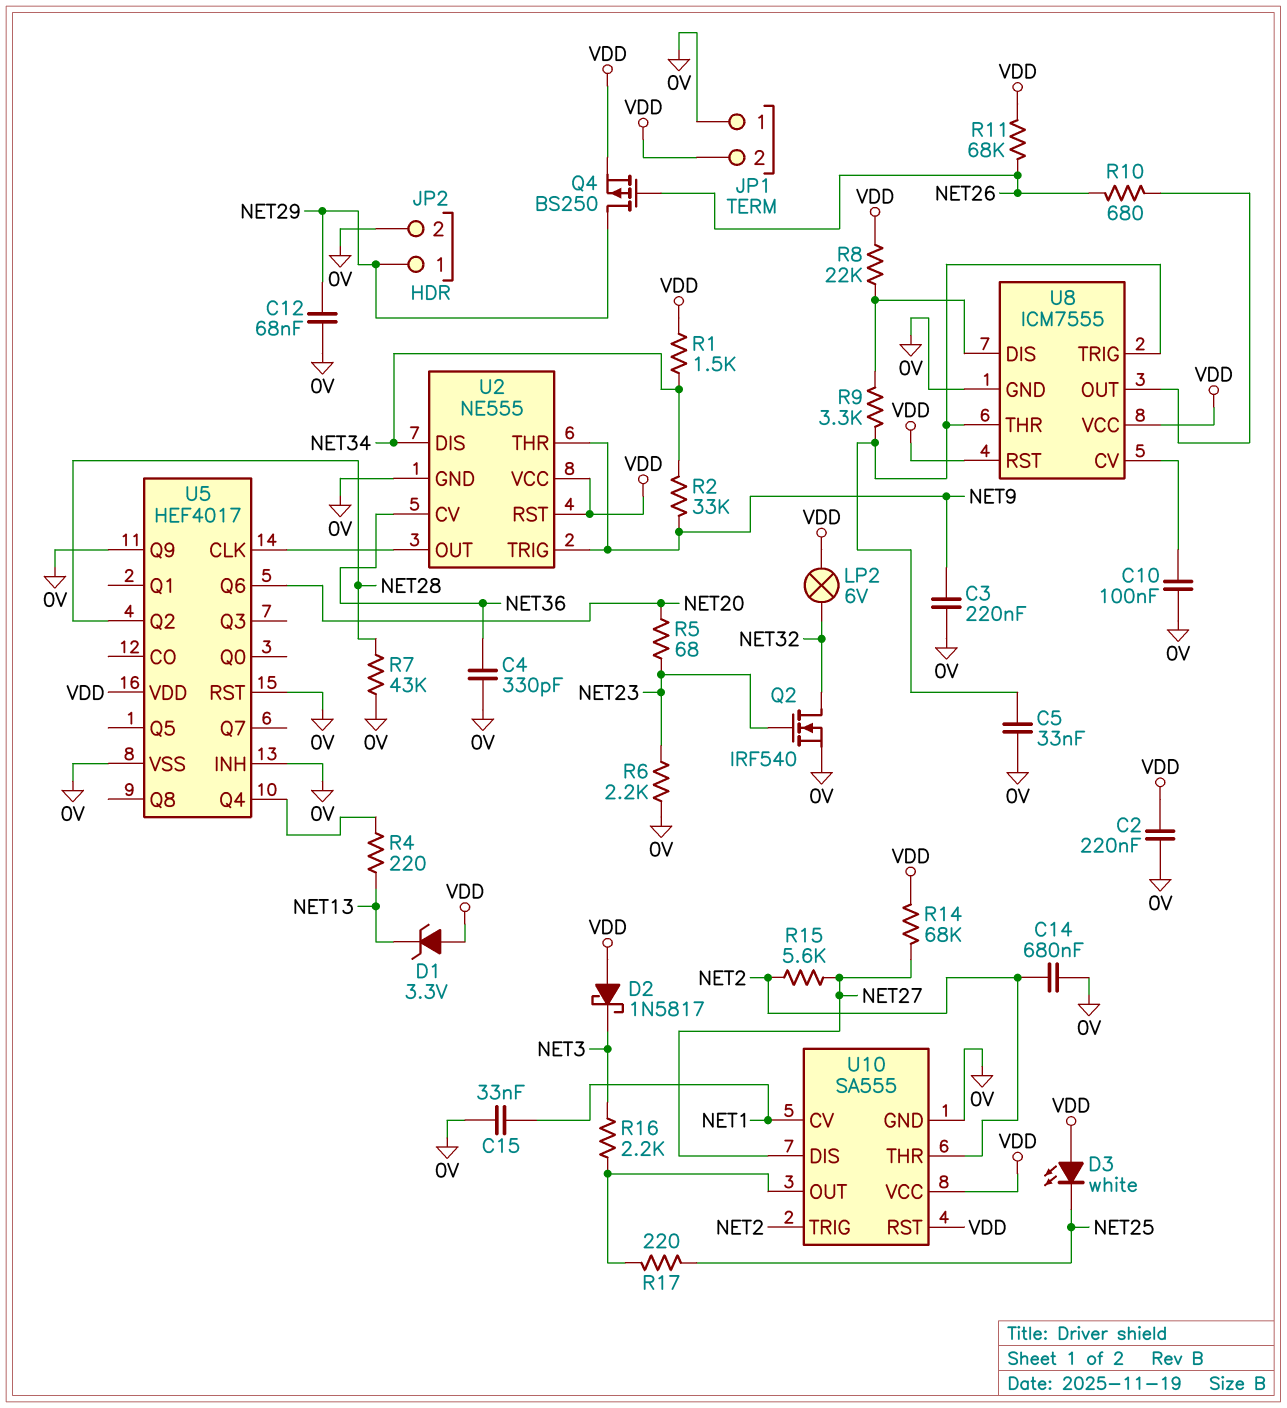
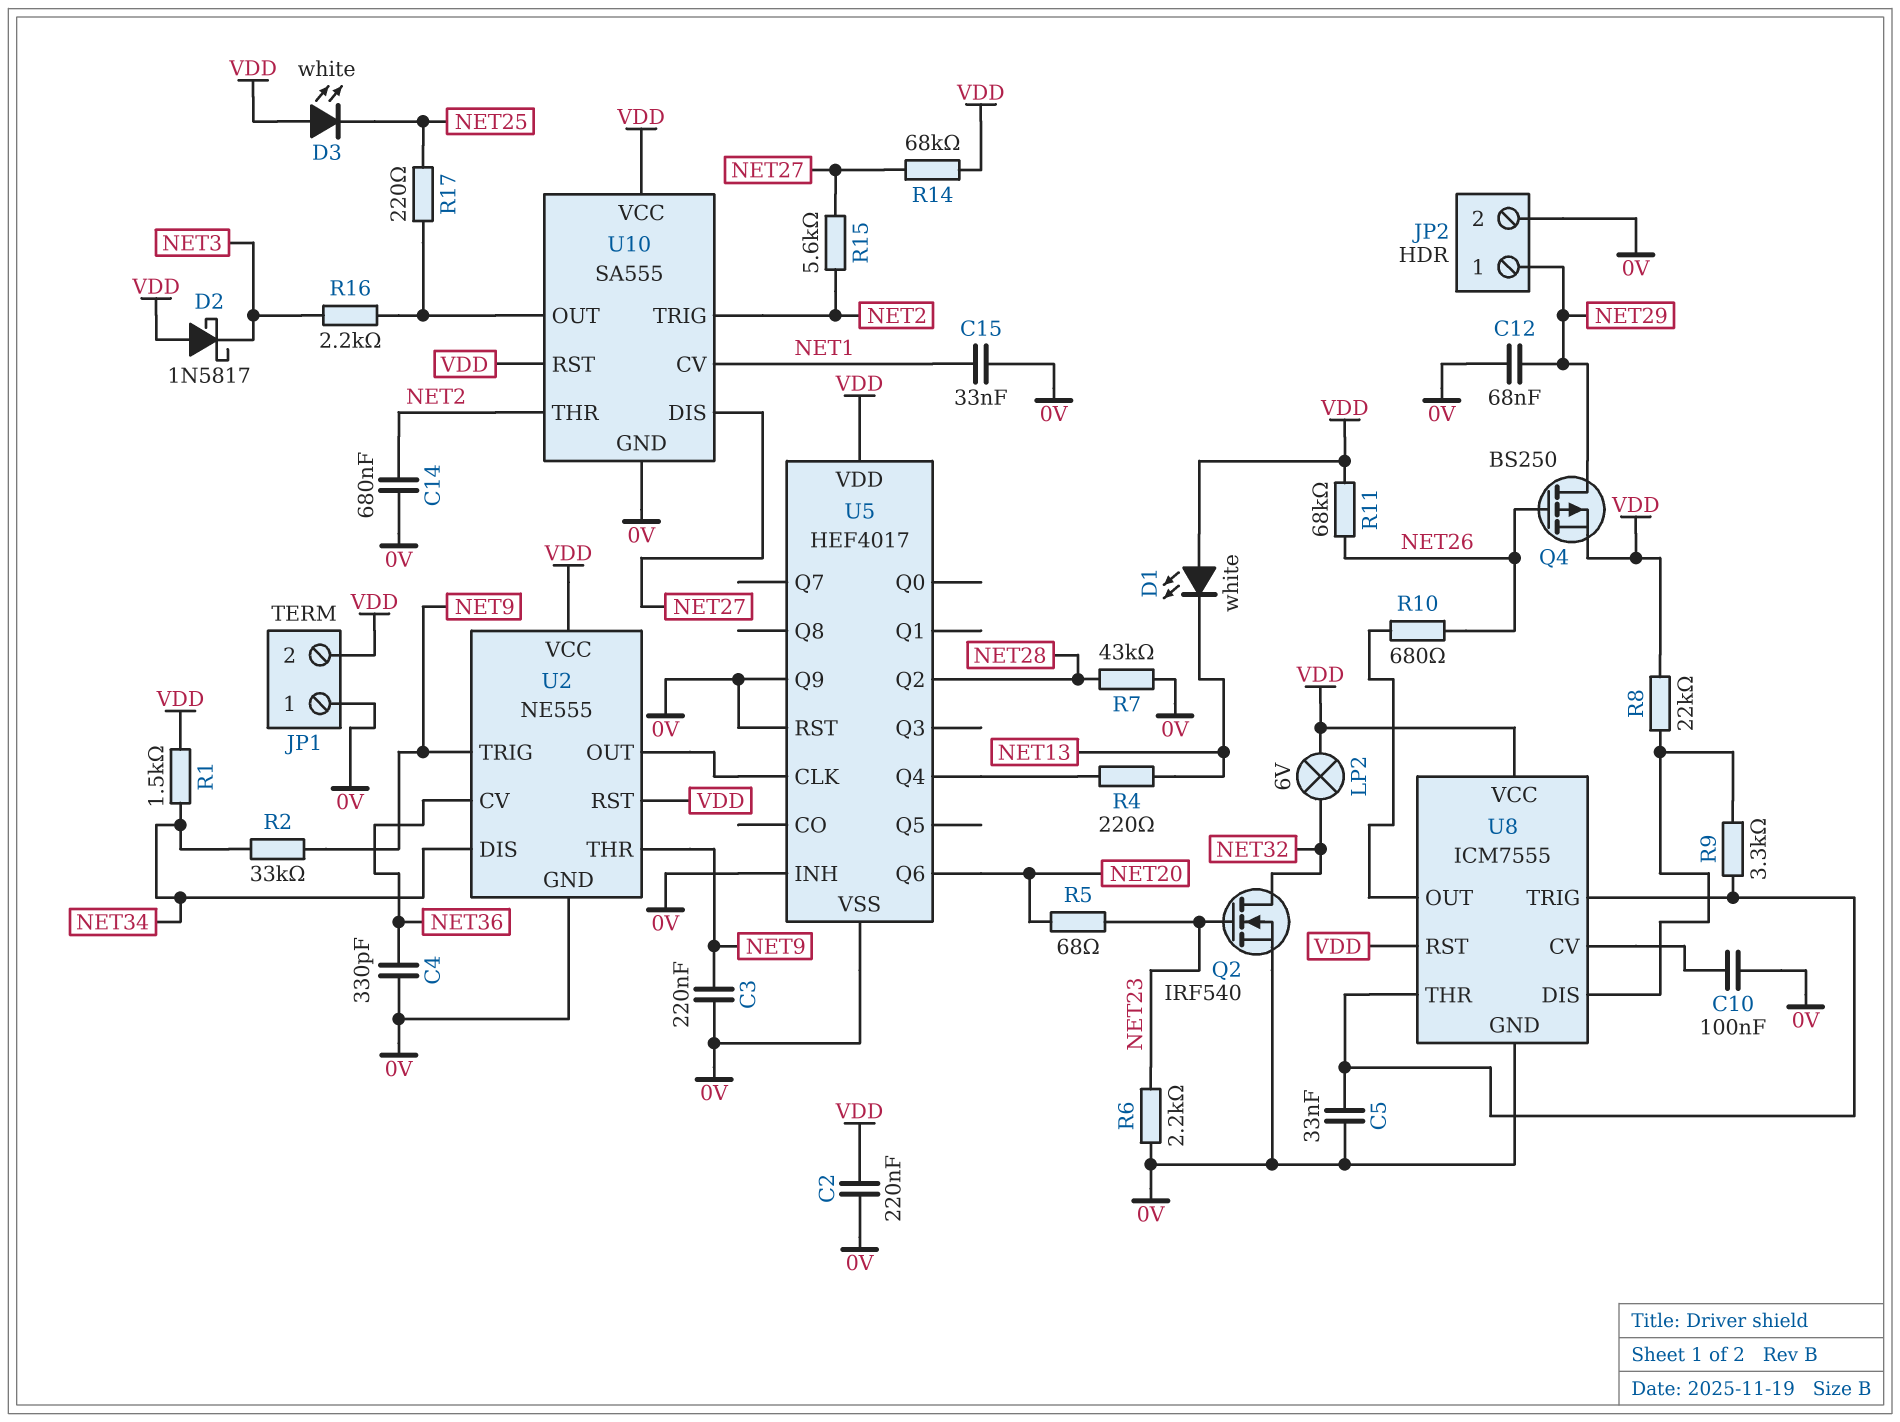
D1: zener 3.3V (A VDD, K NET13) -> LED white (A VDD, K NET13)

